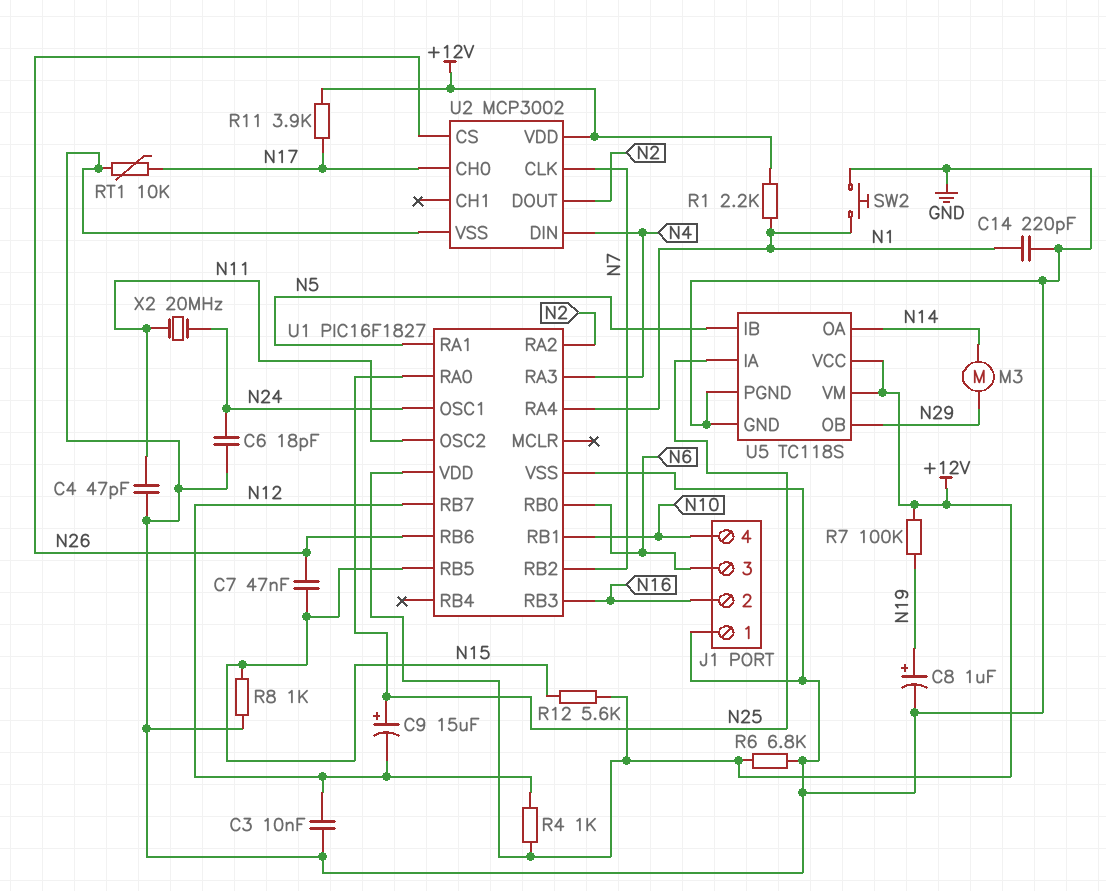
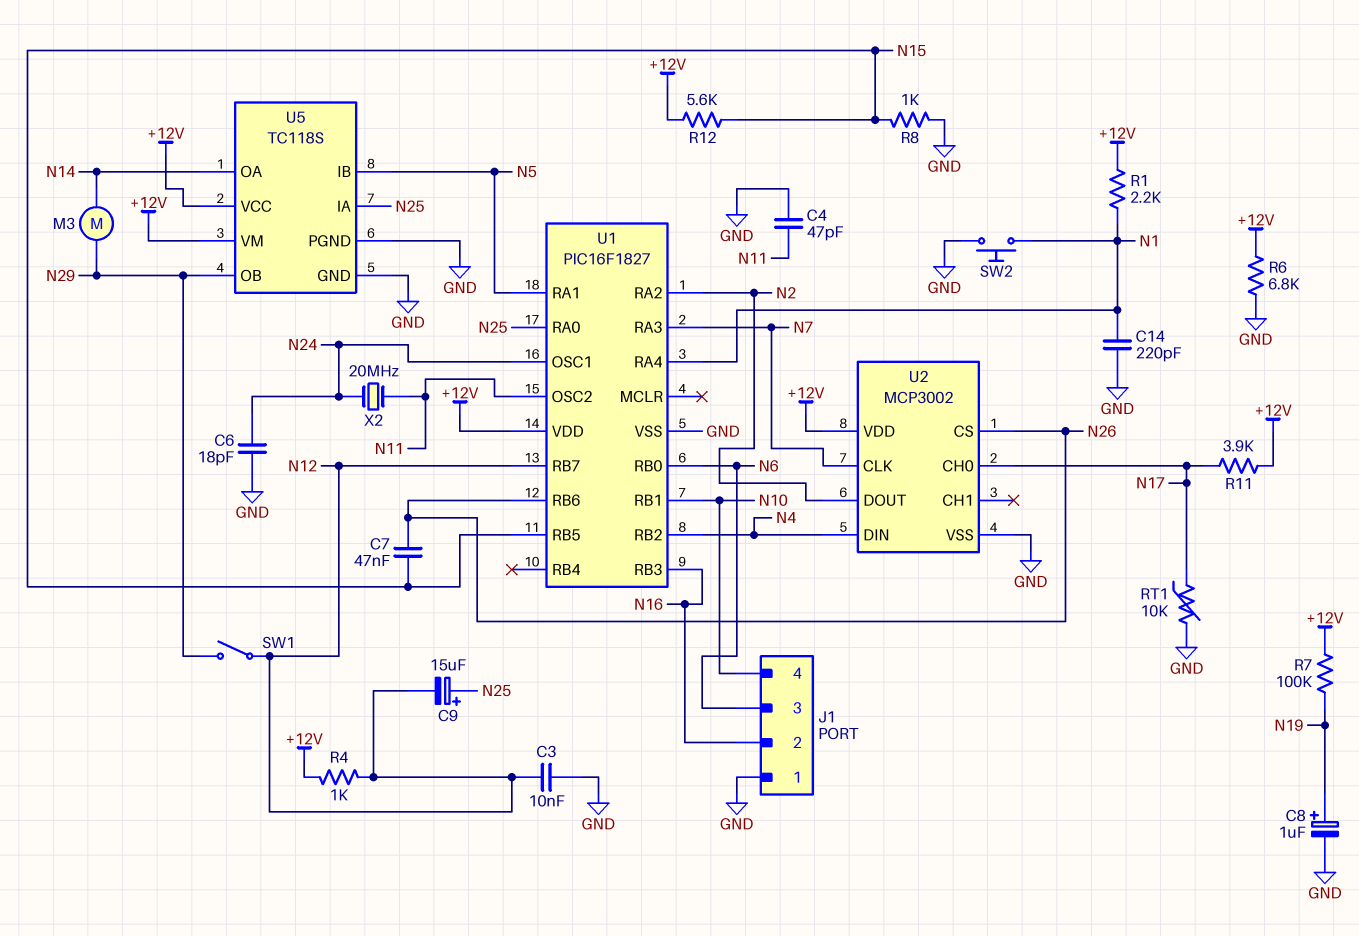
SW1: none -> switch (N12, N29)
U1 pin RA3: N4 -> N7
U1 pin RB2: N7 -> N4

